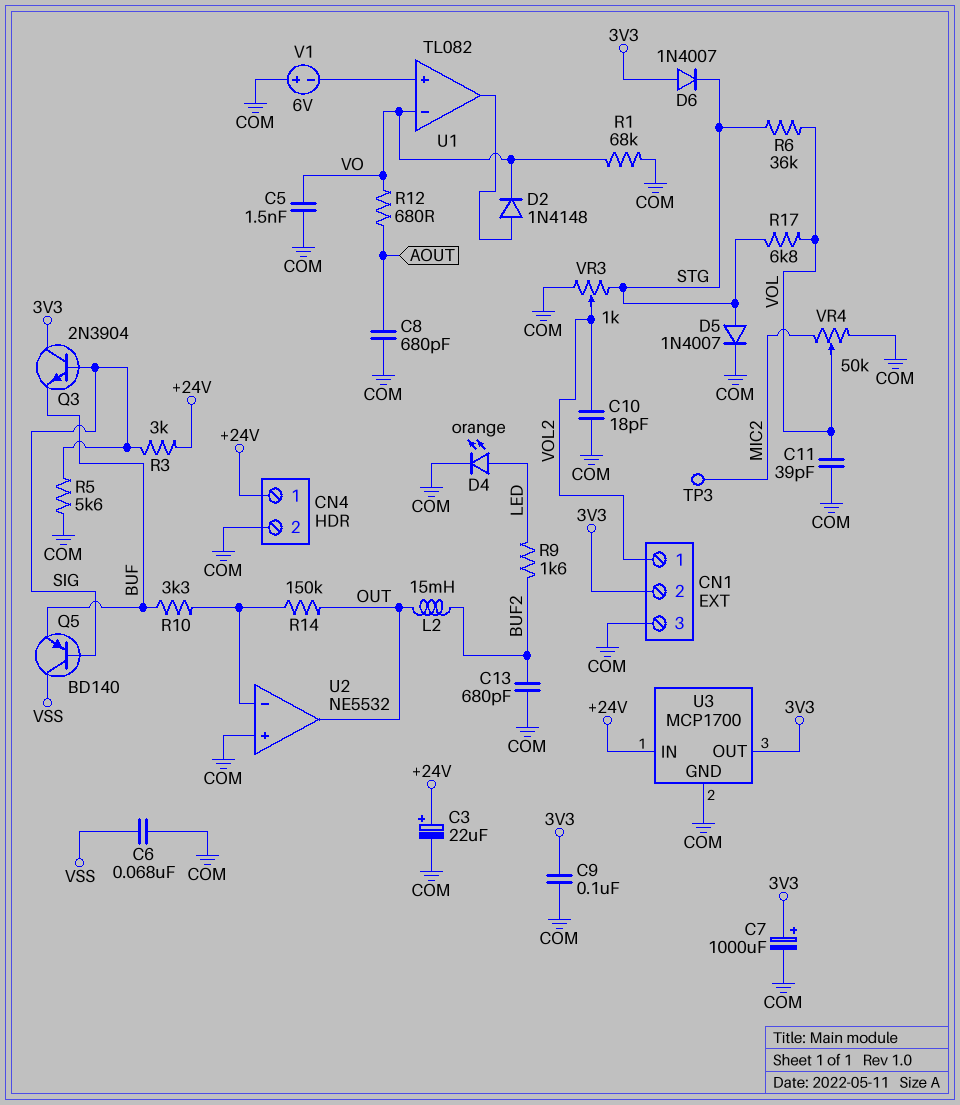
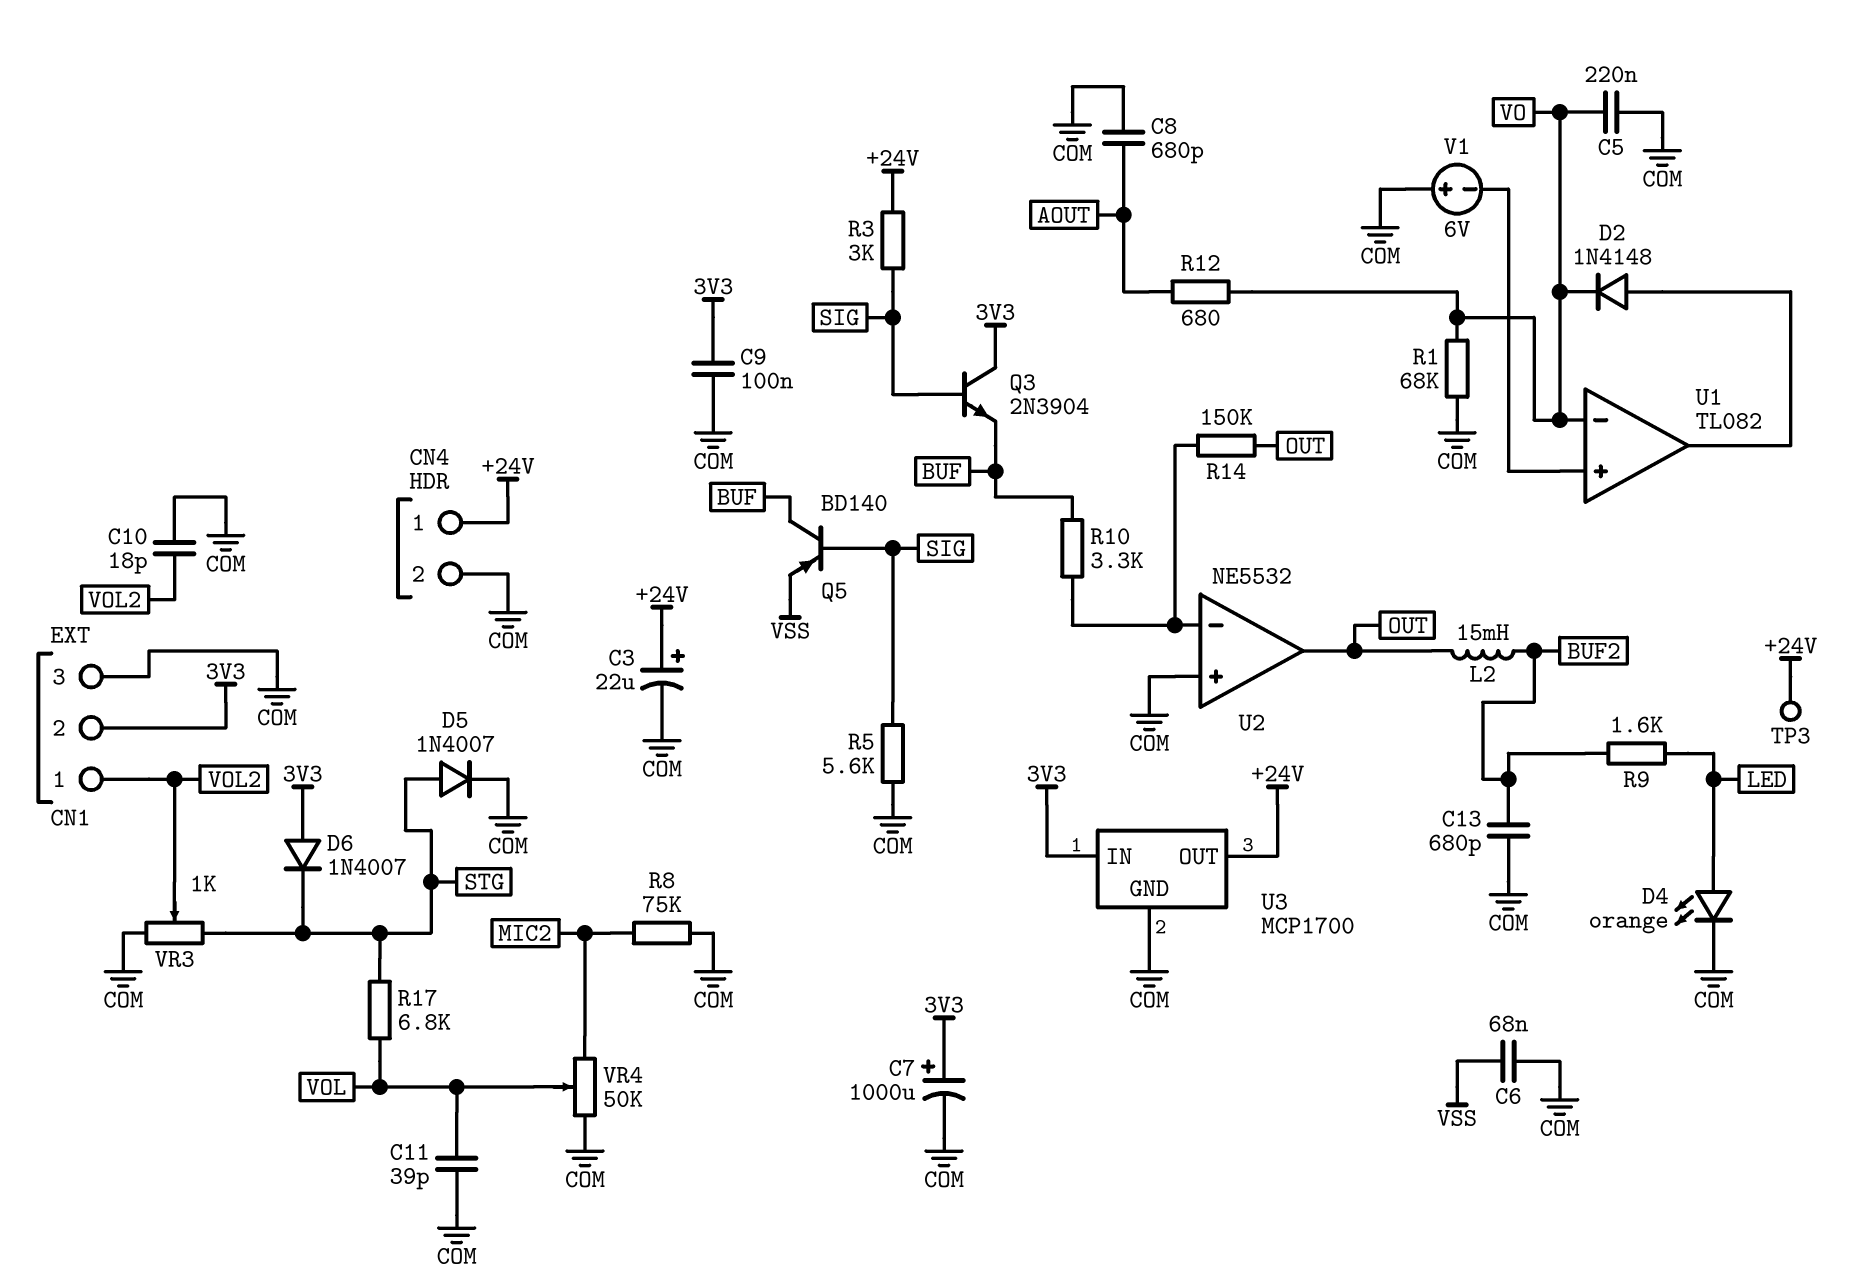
C5: 1.5nF (COM, VO) -> 220nF (COM, VO)
Q5: PNP BD140 (B SIG, C VSS, E BUF) -> PNP BD140 (B SIG, C BUF, E VSS)
R6: 36k (STG, VOL) -> none
R8: none -> 75k (COM, MIC2)
TP3: test point (MIC2) -> test point (+24V)
U3 pin IN: +24V -> 3V3
U3 pin OUT: 3V3 -> +24V

